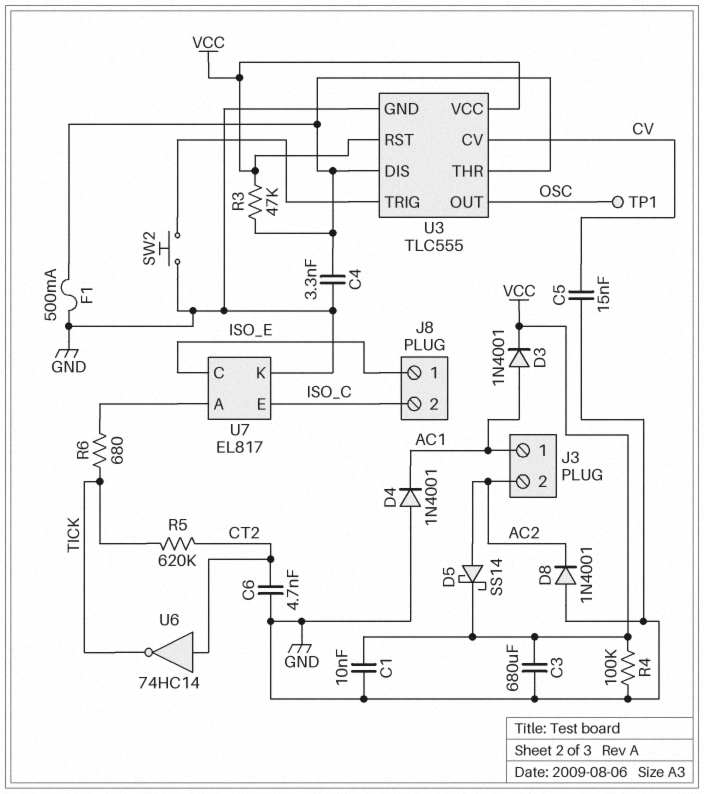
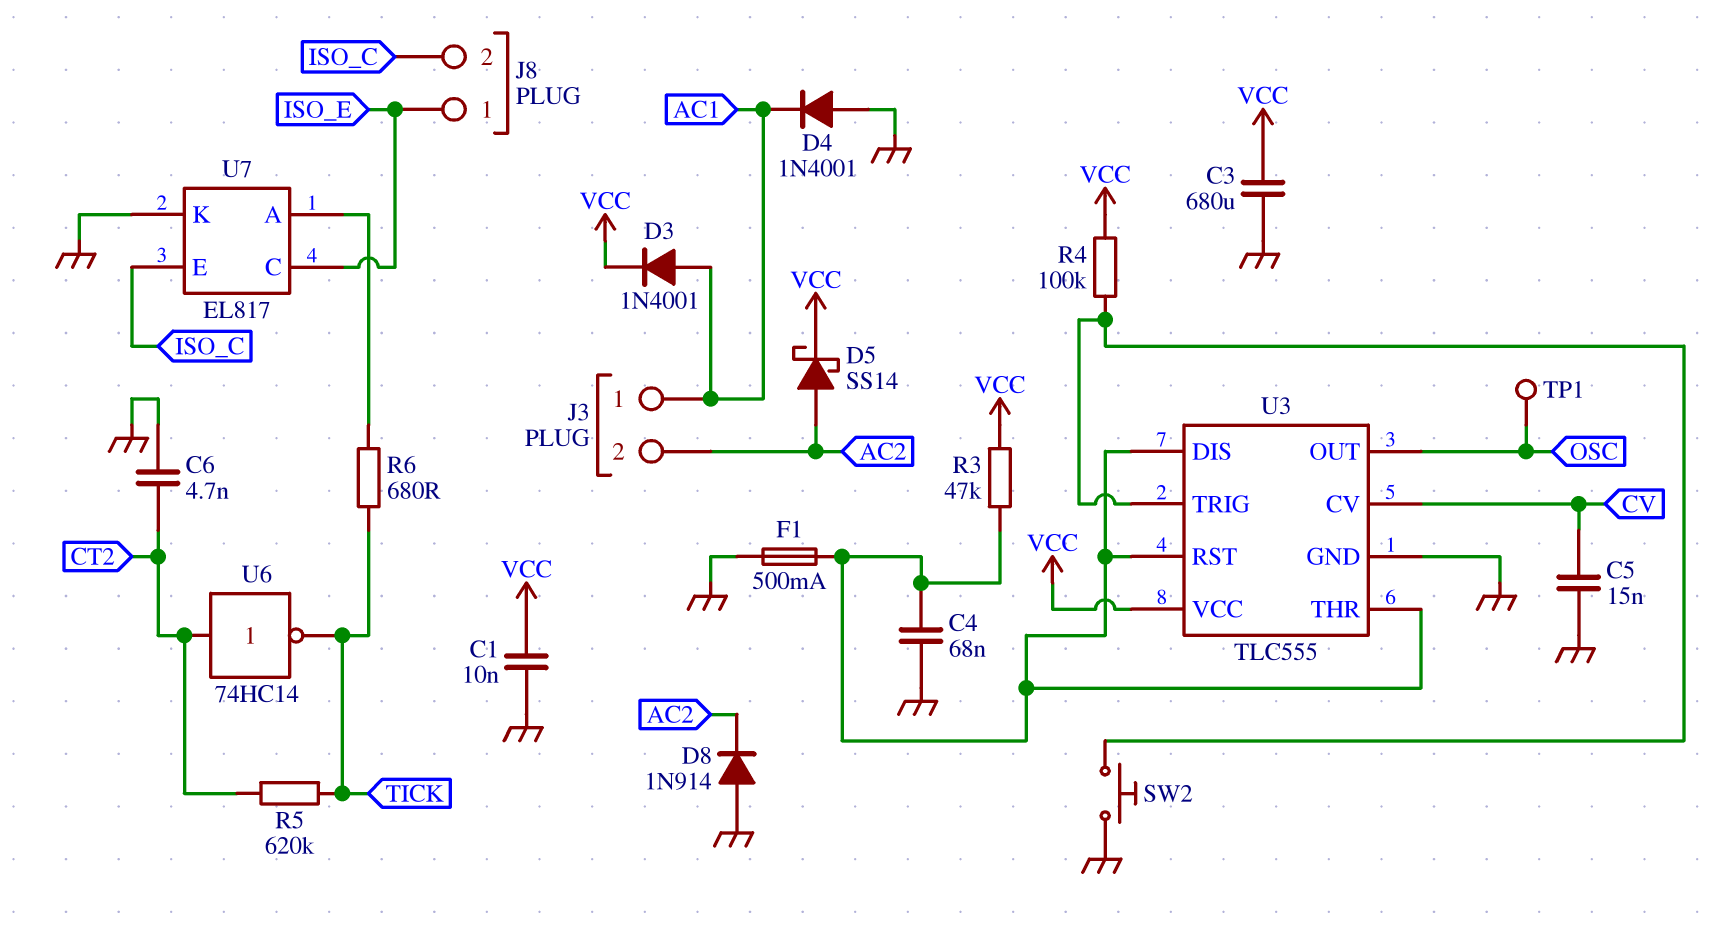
C4: 3.3nF (GND, U3/DIS) -> 68nF (GND, U3/DIS)
D8: diode 1N4001 (A GND, K AC2) -> diode 1N914 (A GND, K AC2)
R4: 100k (GND, VCC) -> 100k (U3/TRIG, VCC)
U3 pin RST: VCC -> U3/DIS

